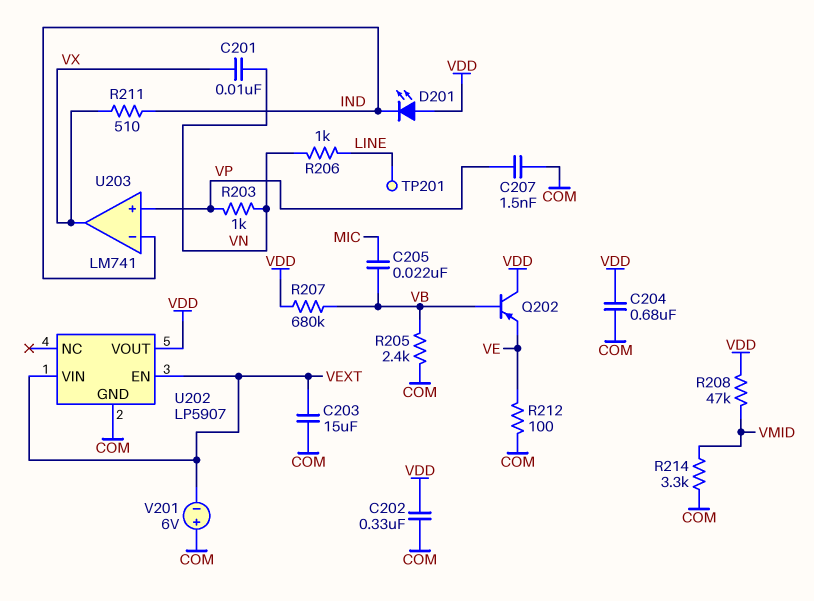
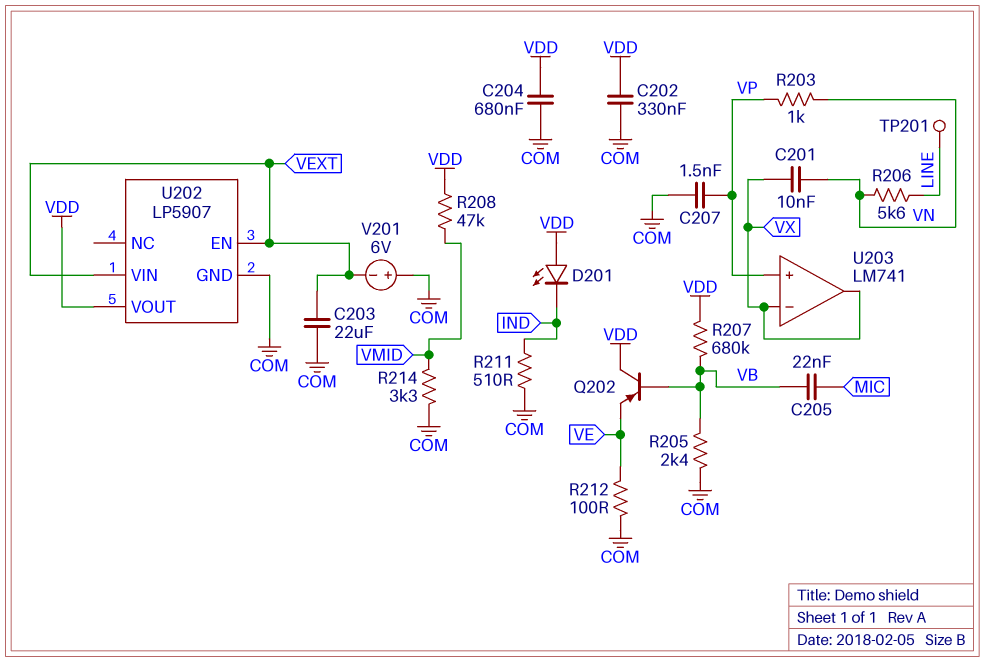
C203: 15uF (COM, VEXT) -> 22uF (COM, VEXT)
R206: 1k (LINE, VN) -> 5.6k (LINE, VN)
R211: 510 (IND, VX) -> 510 (COM, IND)
U203 pin in-: IND -> VX

